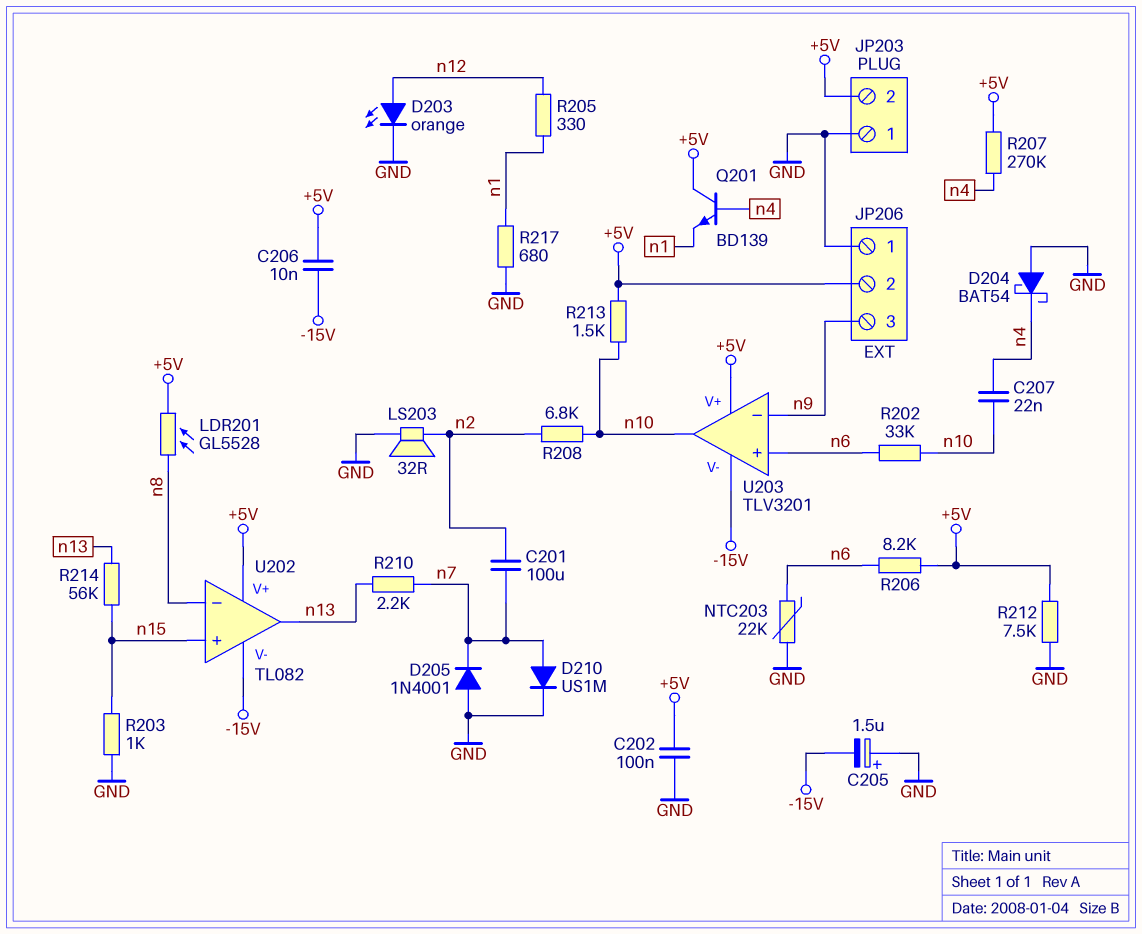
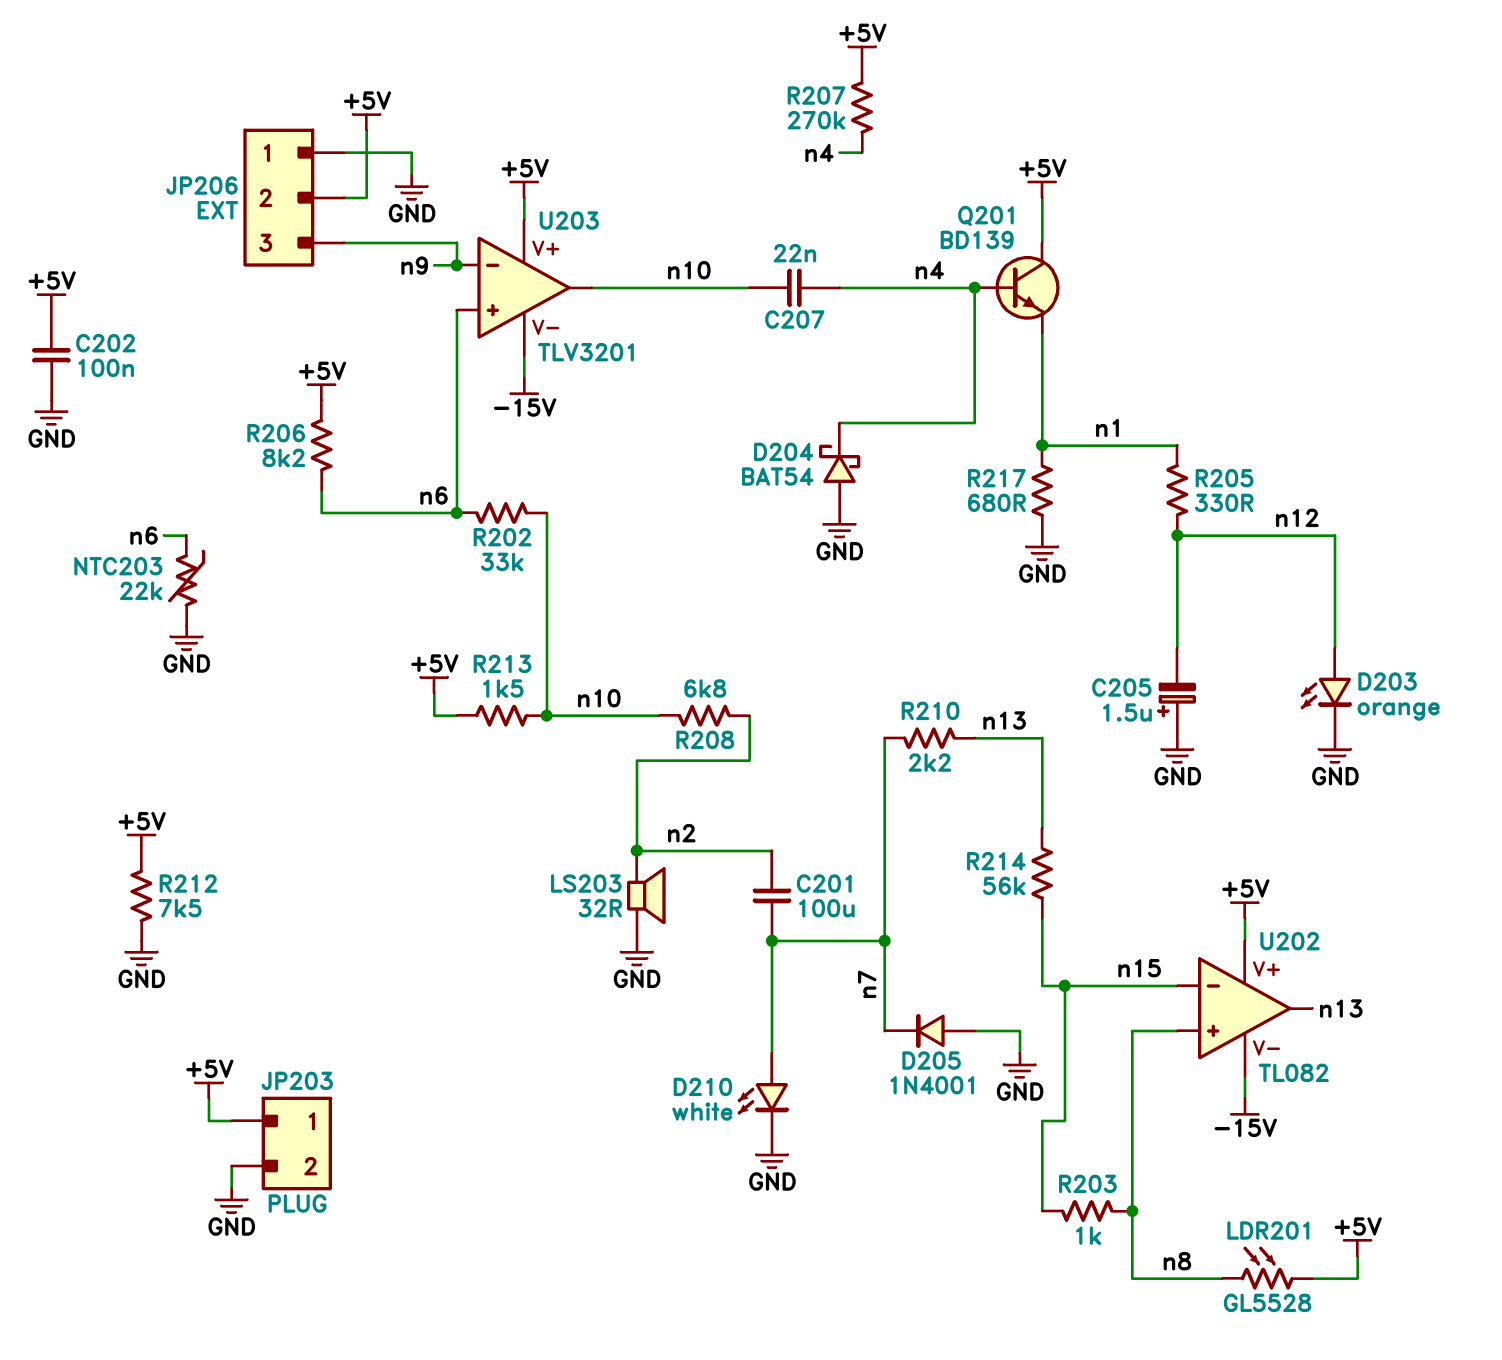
C205: 1.5uF (plus GND, minus -15V) -> 1.5uF (plus GND, minus n12)
C206: 10nF (+5V, -15V) -> none
D210: diode US1M (A n7, K GND) -> LED white (A n7, K GND)
JP203 pin 1: GND -> +5V
JP203 pin 2: +5V -> GND
R203: 1k (GND, n15) -> 1k (n8, n15)
U202 pin in+: n15 -> n8
U202 pin in-: n8 -> n15

